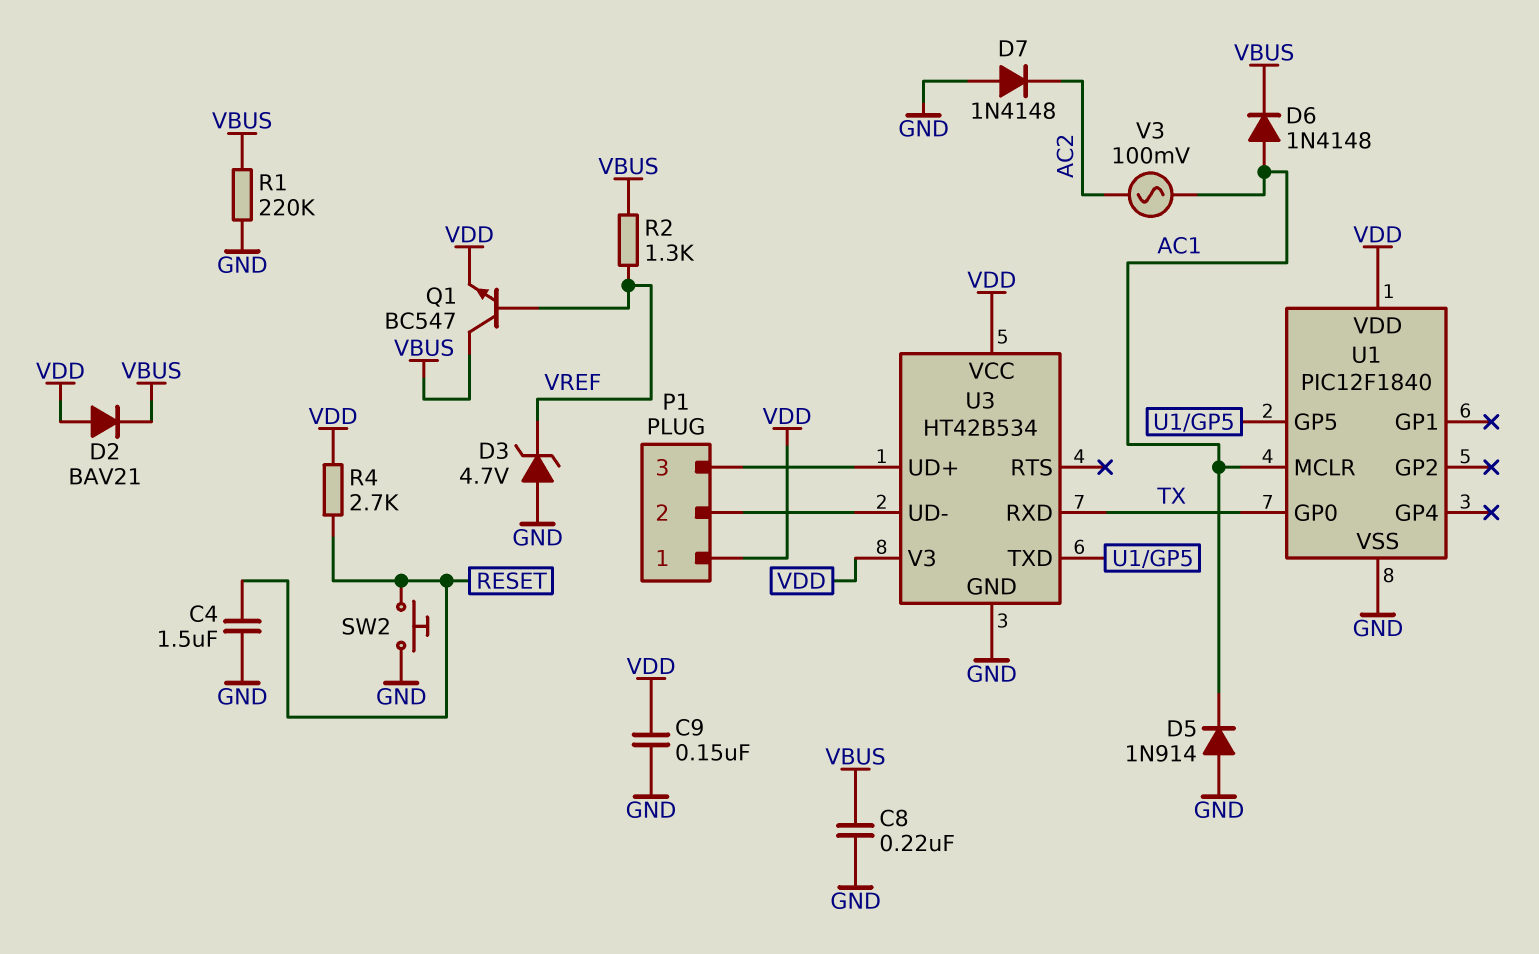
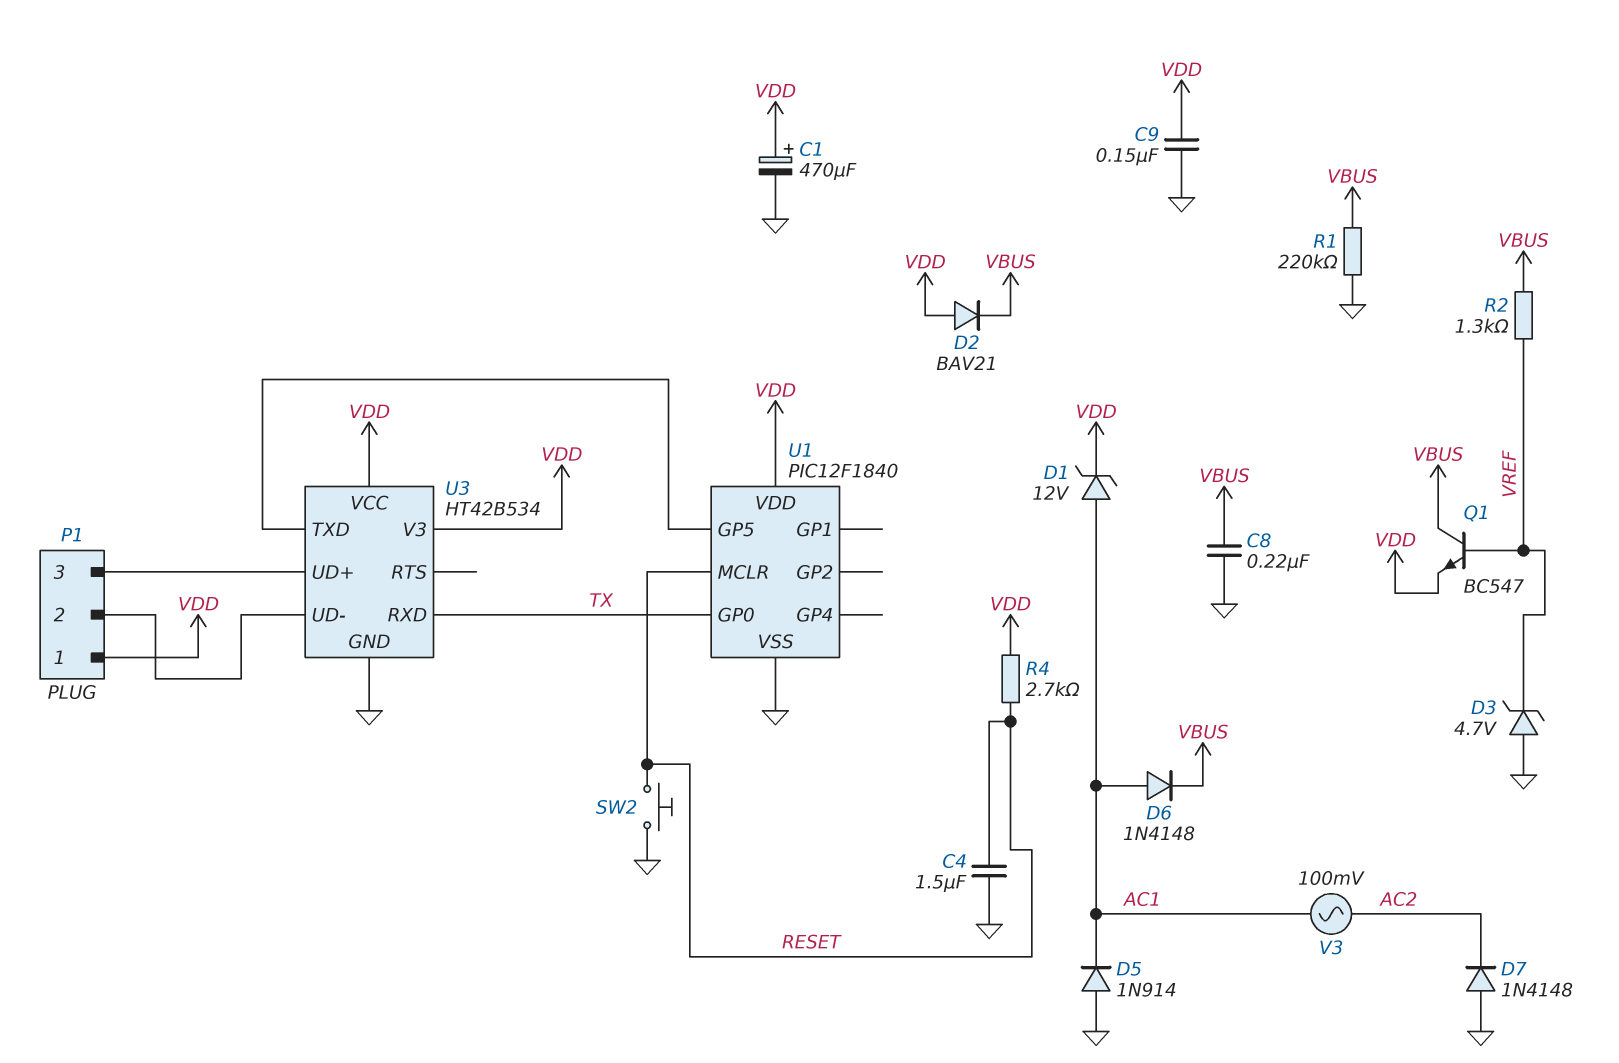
C1: none -> 470uF (plus VDD, minus GND)
D1: none -> zener 12V (A AC1, K VDD)
U1 pin MCLR: AC1 -> RESET

